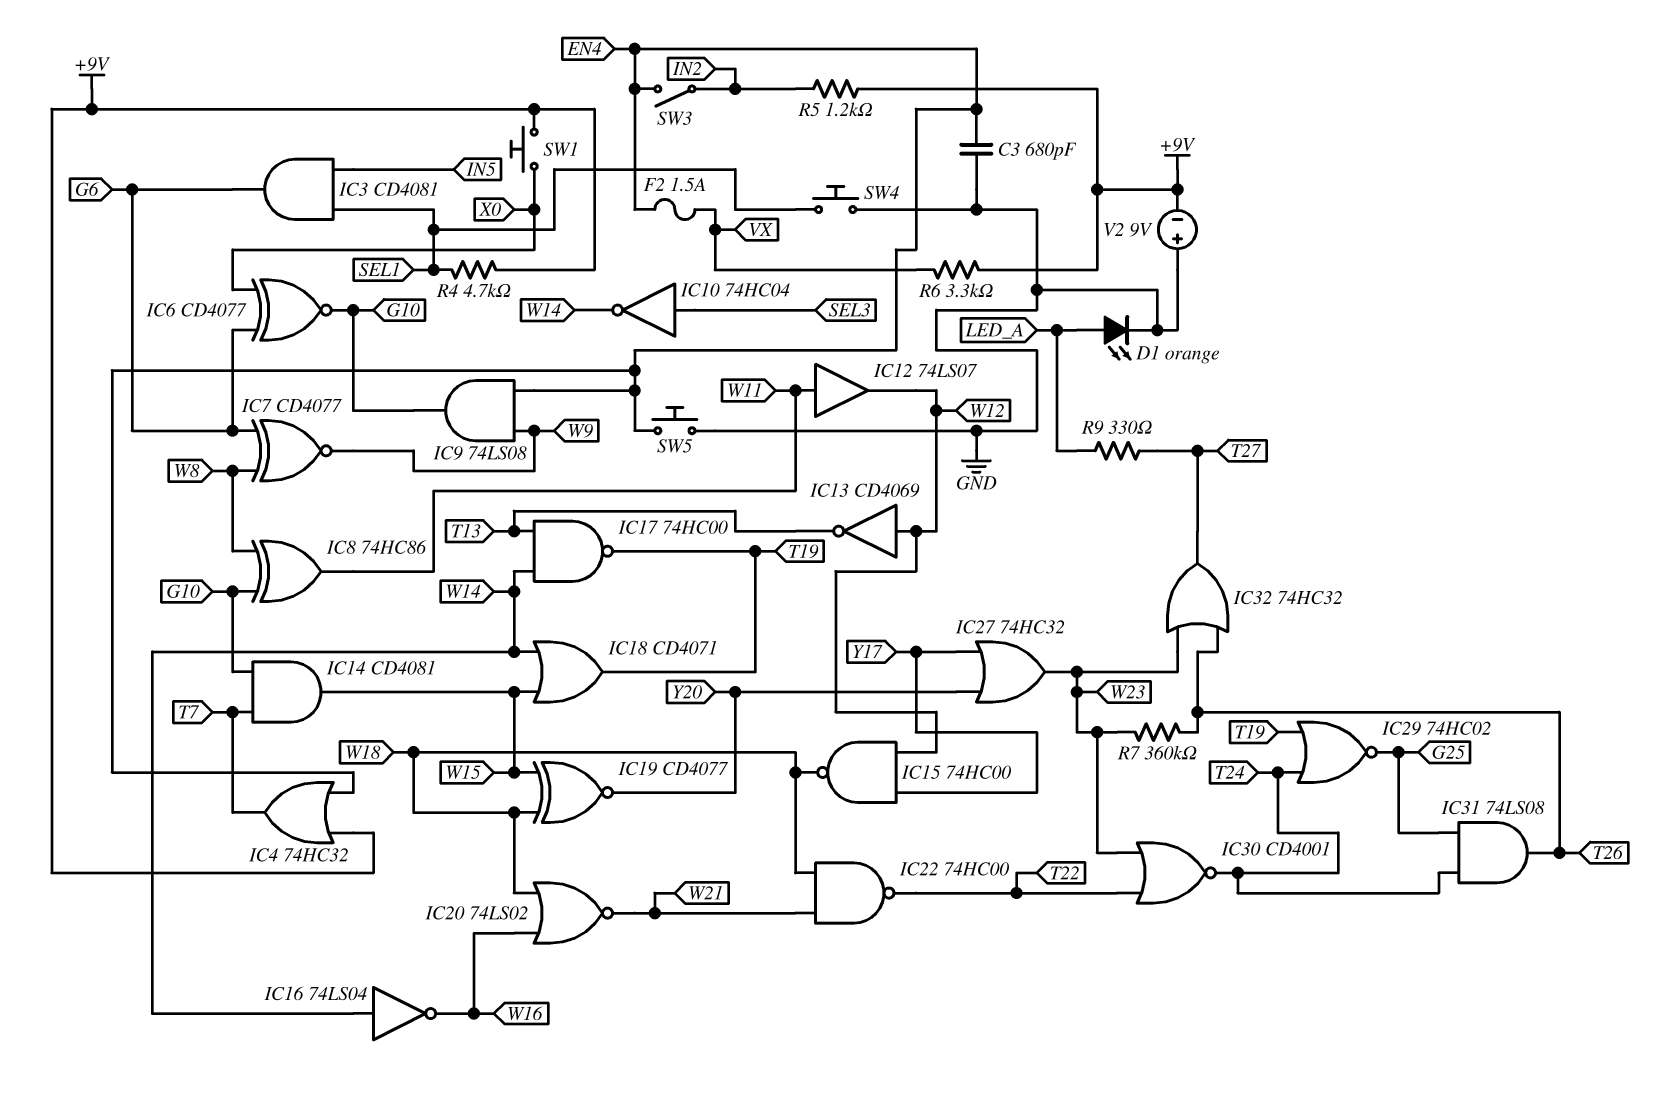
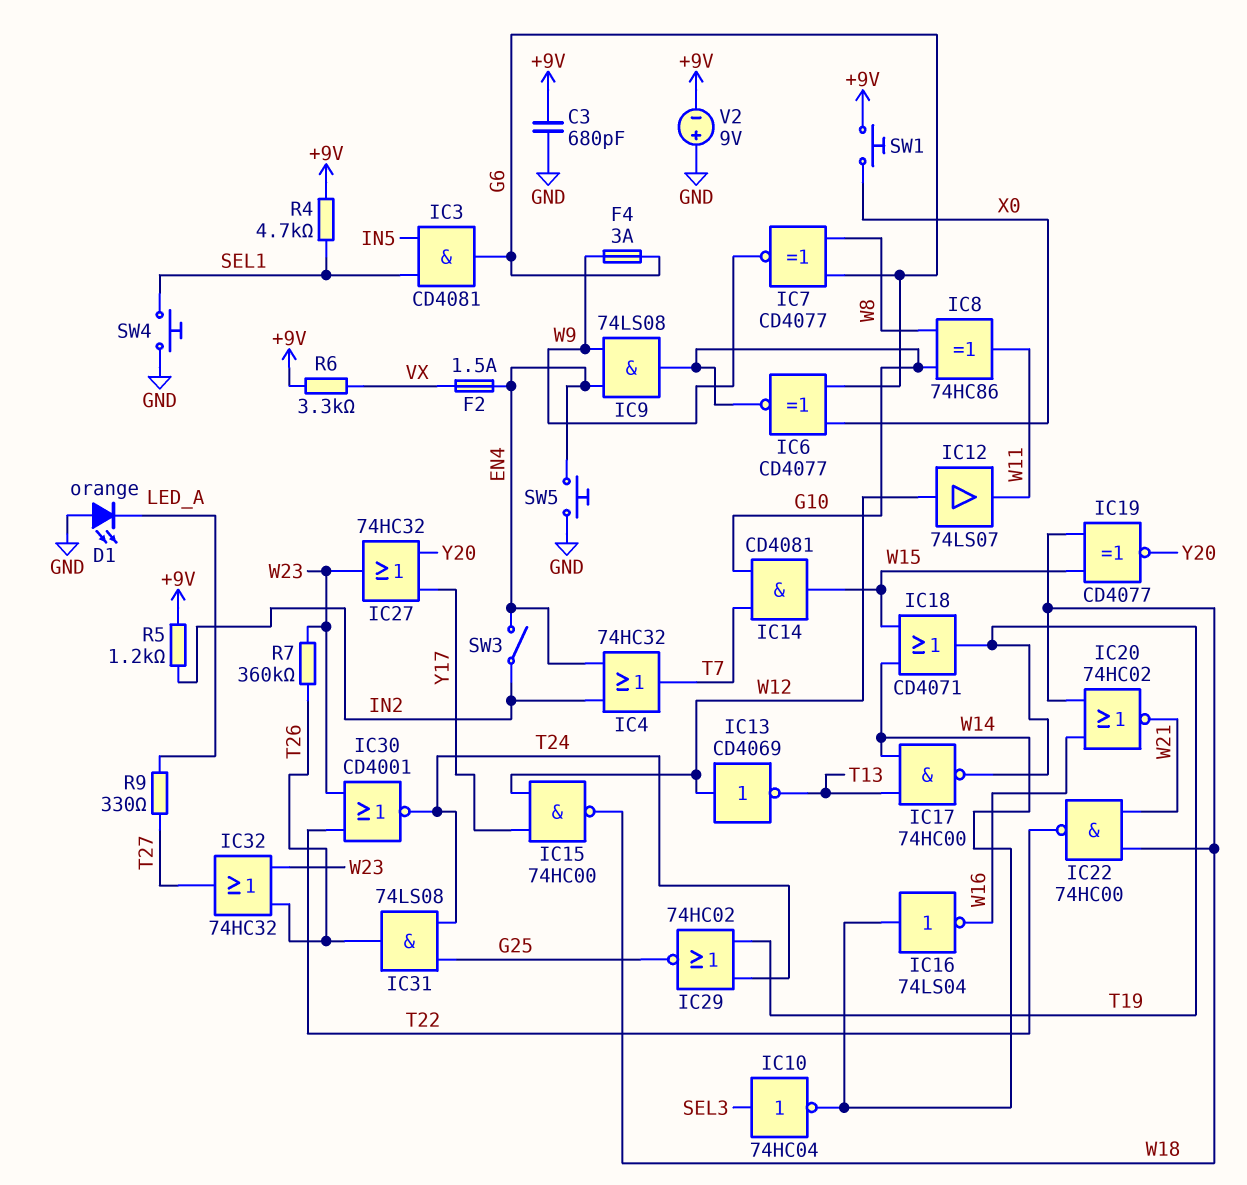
C3: 680pF (EN4, GND) -> 680pF (+9V, GND)
D1: LED orange (A LED_A, K GND) -> LED orange (A GND, K LED_A)
F4: none -> 3A (G6, W9)
IC4: OR 74HC32 (in +9V, in EN4, out T7) -> OR 74HC32 (in EN4, in IN2, out T7)
IC12: buffer 74LS07 (in W11, out W12) -> buffer 74LS07 (in W12, out W11)
IC20: NOR 74LS02 (in W16, in W18, out W21) -> NOR 74HC02 (in W16, in W18, out W21)

